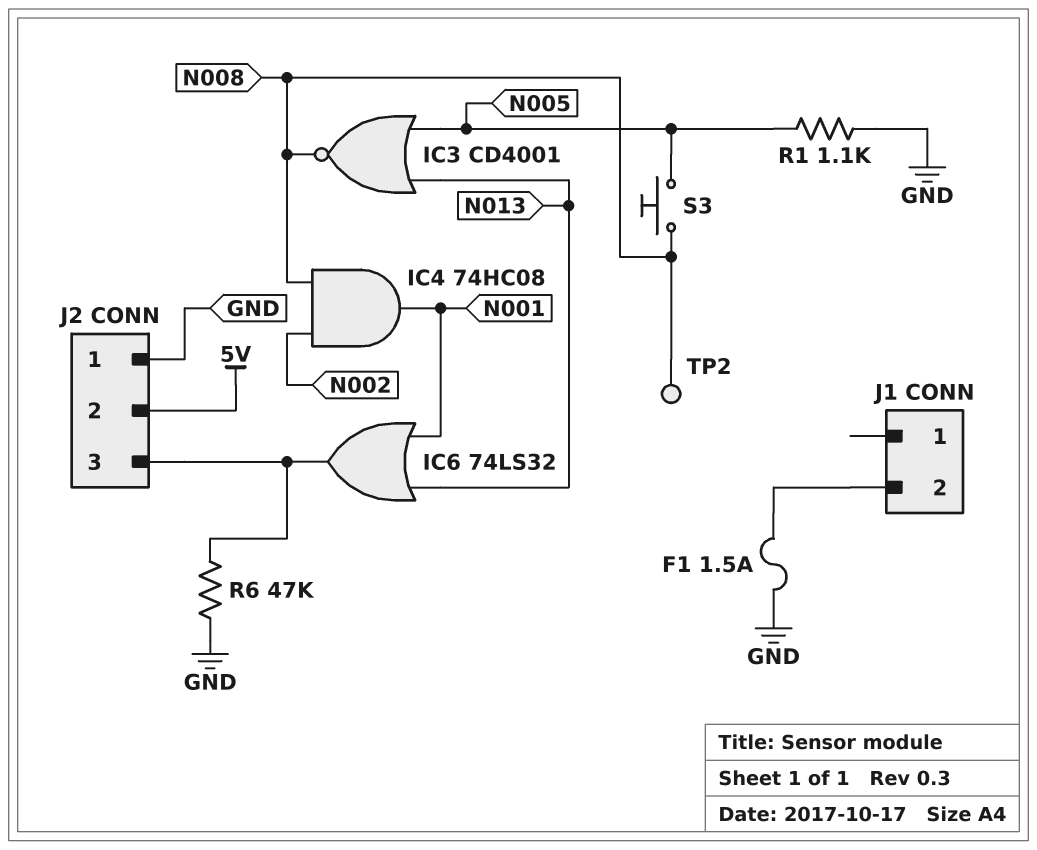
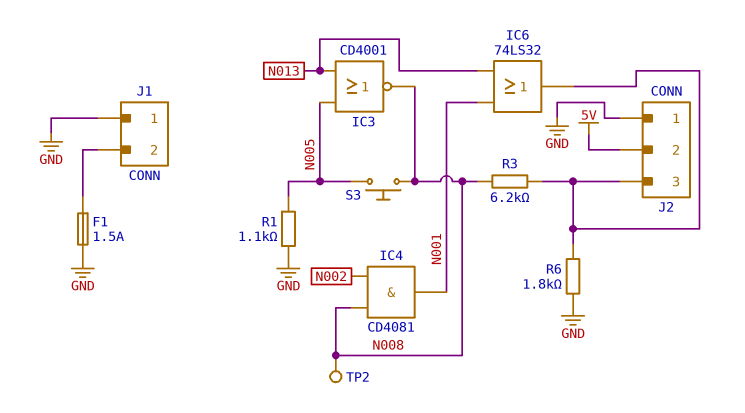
IC4: AND 74HC08 (in N002, in N008, out N001) -> AND CD4081 (in N002, in N008, out N001)
J1 pin 1: none -> GND
R3: none -> 6.2k (J2/3, N008)
R6: 47k (GND, J2/3) -> 1.8k (GND, J2/3)

